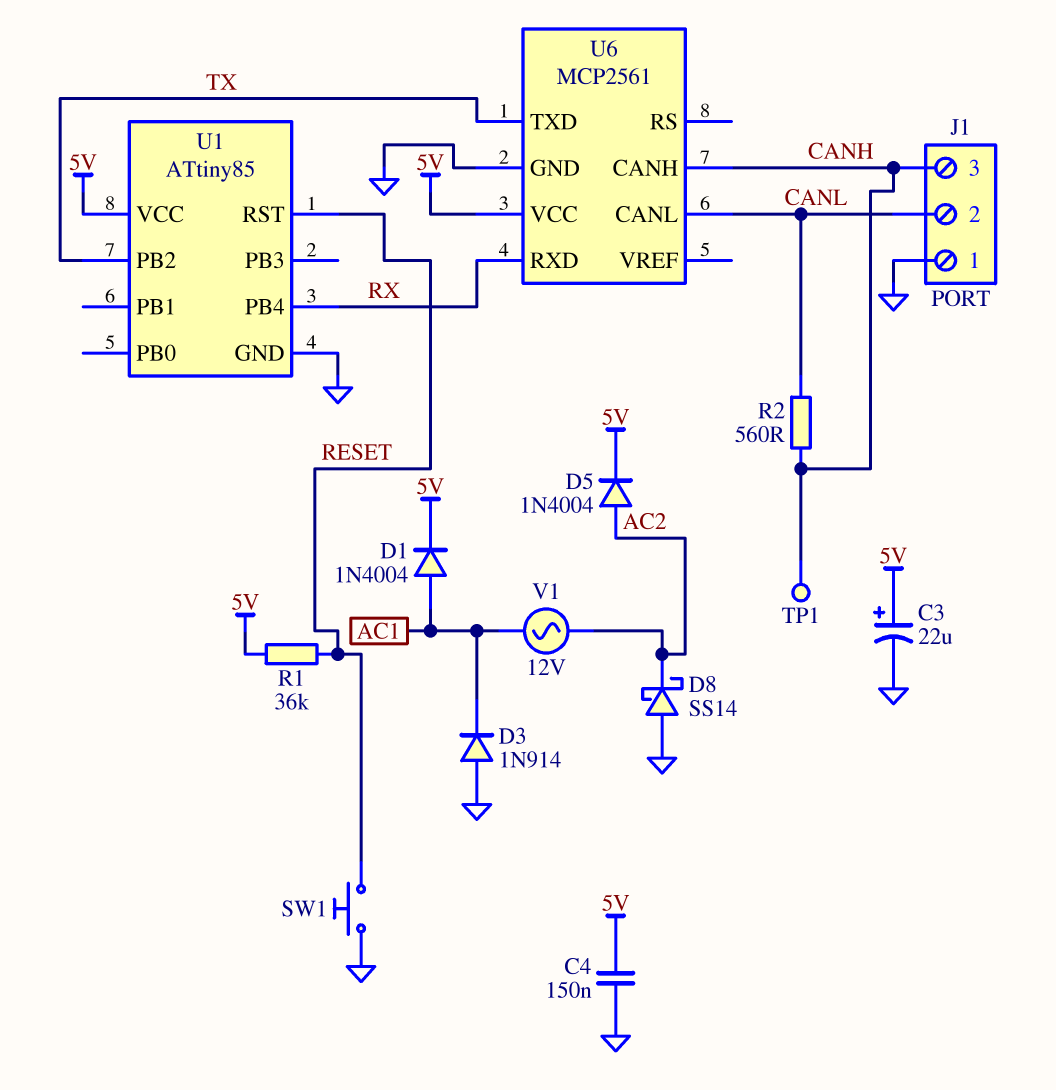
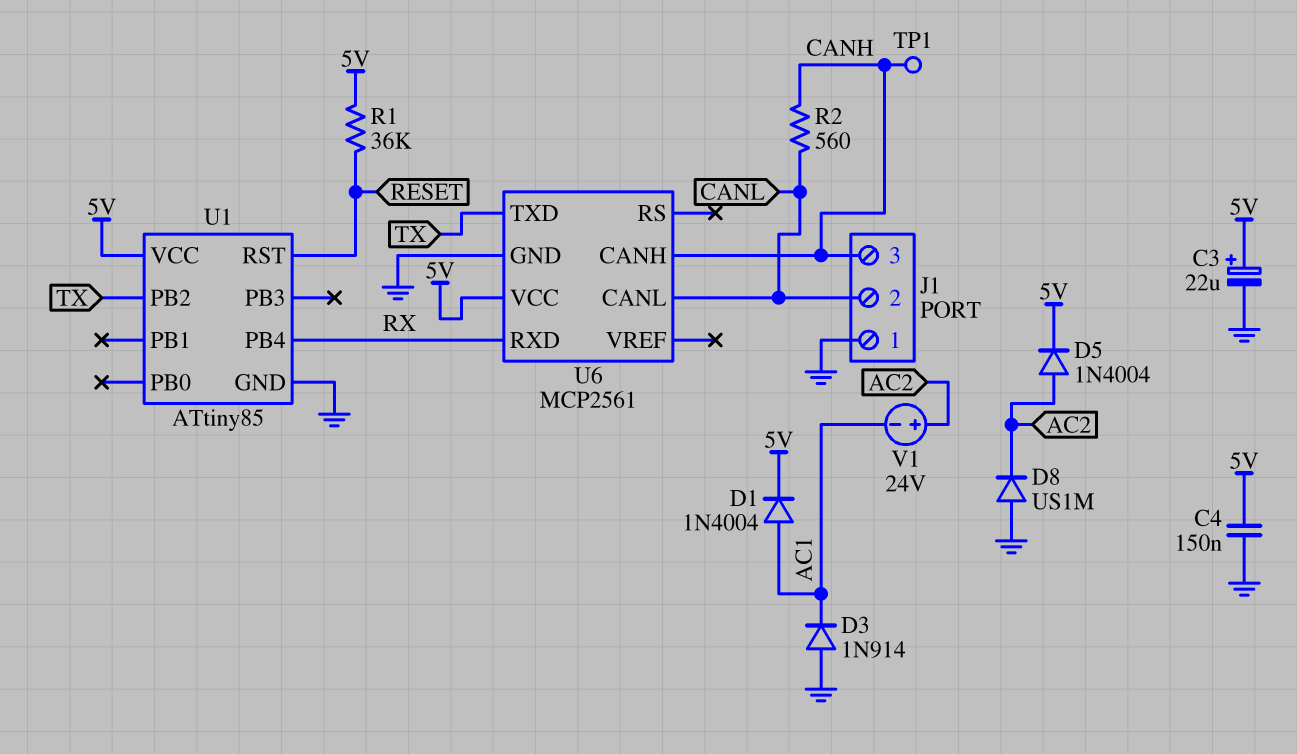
D8: schottky SS14 (A GND, K AC2) -> diode US1M (A GND, K AC2)
SW1: button (GND, RESET) -> none
V1: AC 12V (AC1, AC2) -> 24V (plus AC2, minus AC1)

